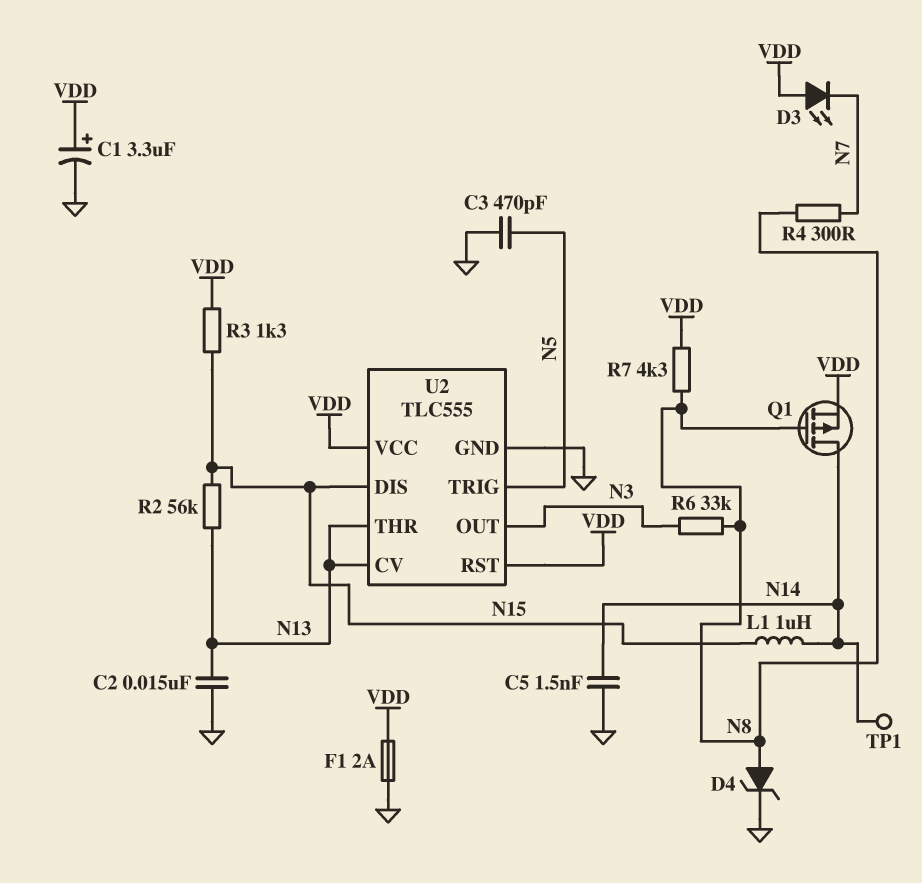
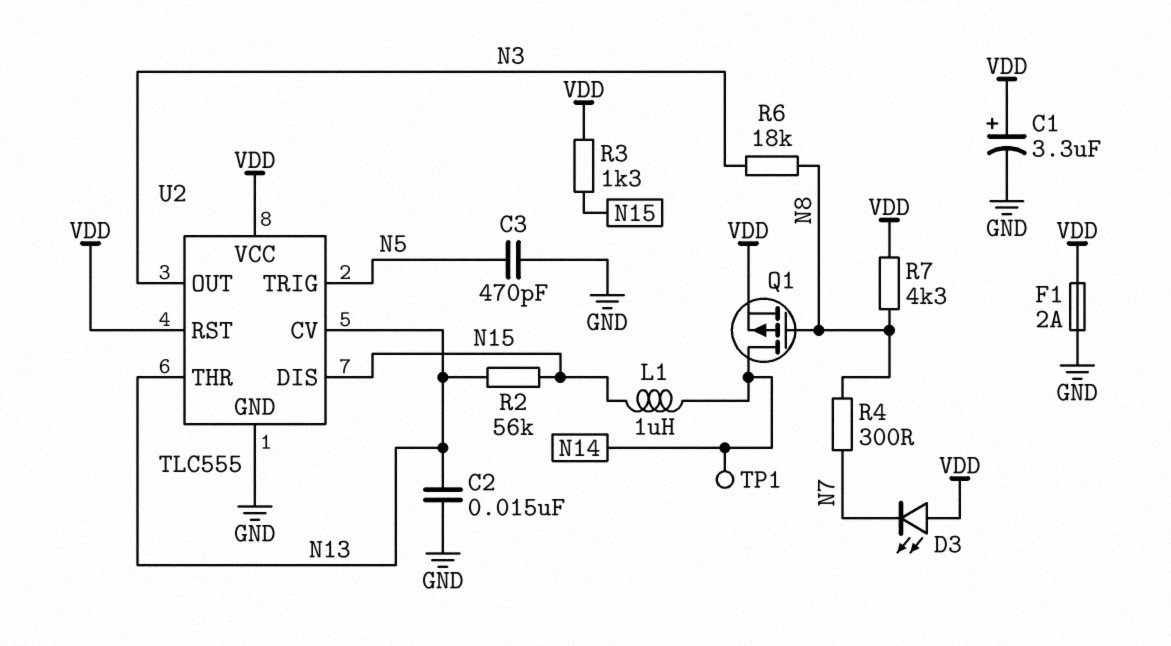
C5: 1.5nF (GND, N14) -> none
D4: zener (A N8, K GND) -> none
R6: 33k (N3, N8) -> 18k (N3, N8)

